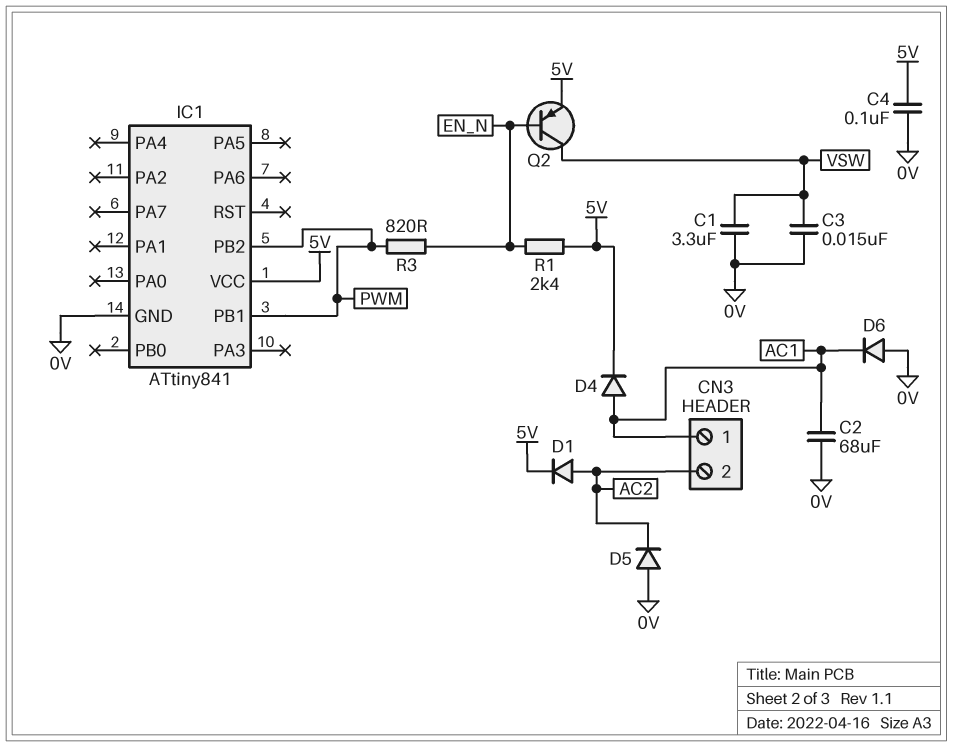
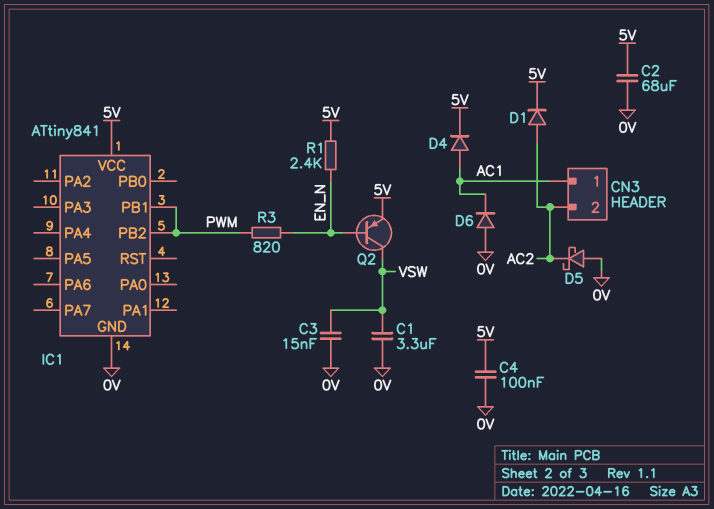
C2: 68uF (0V, AC1) -> 68uF (0V, 5V)
D5: diode (A 0V, K AC2) -> schottky (A 0V, K AC2)

